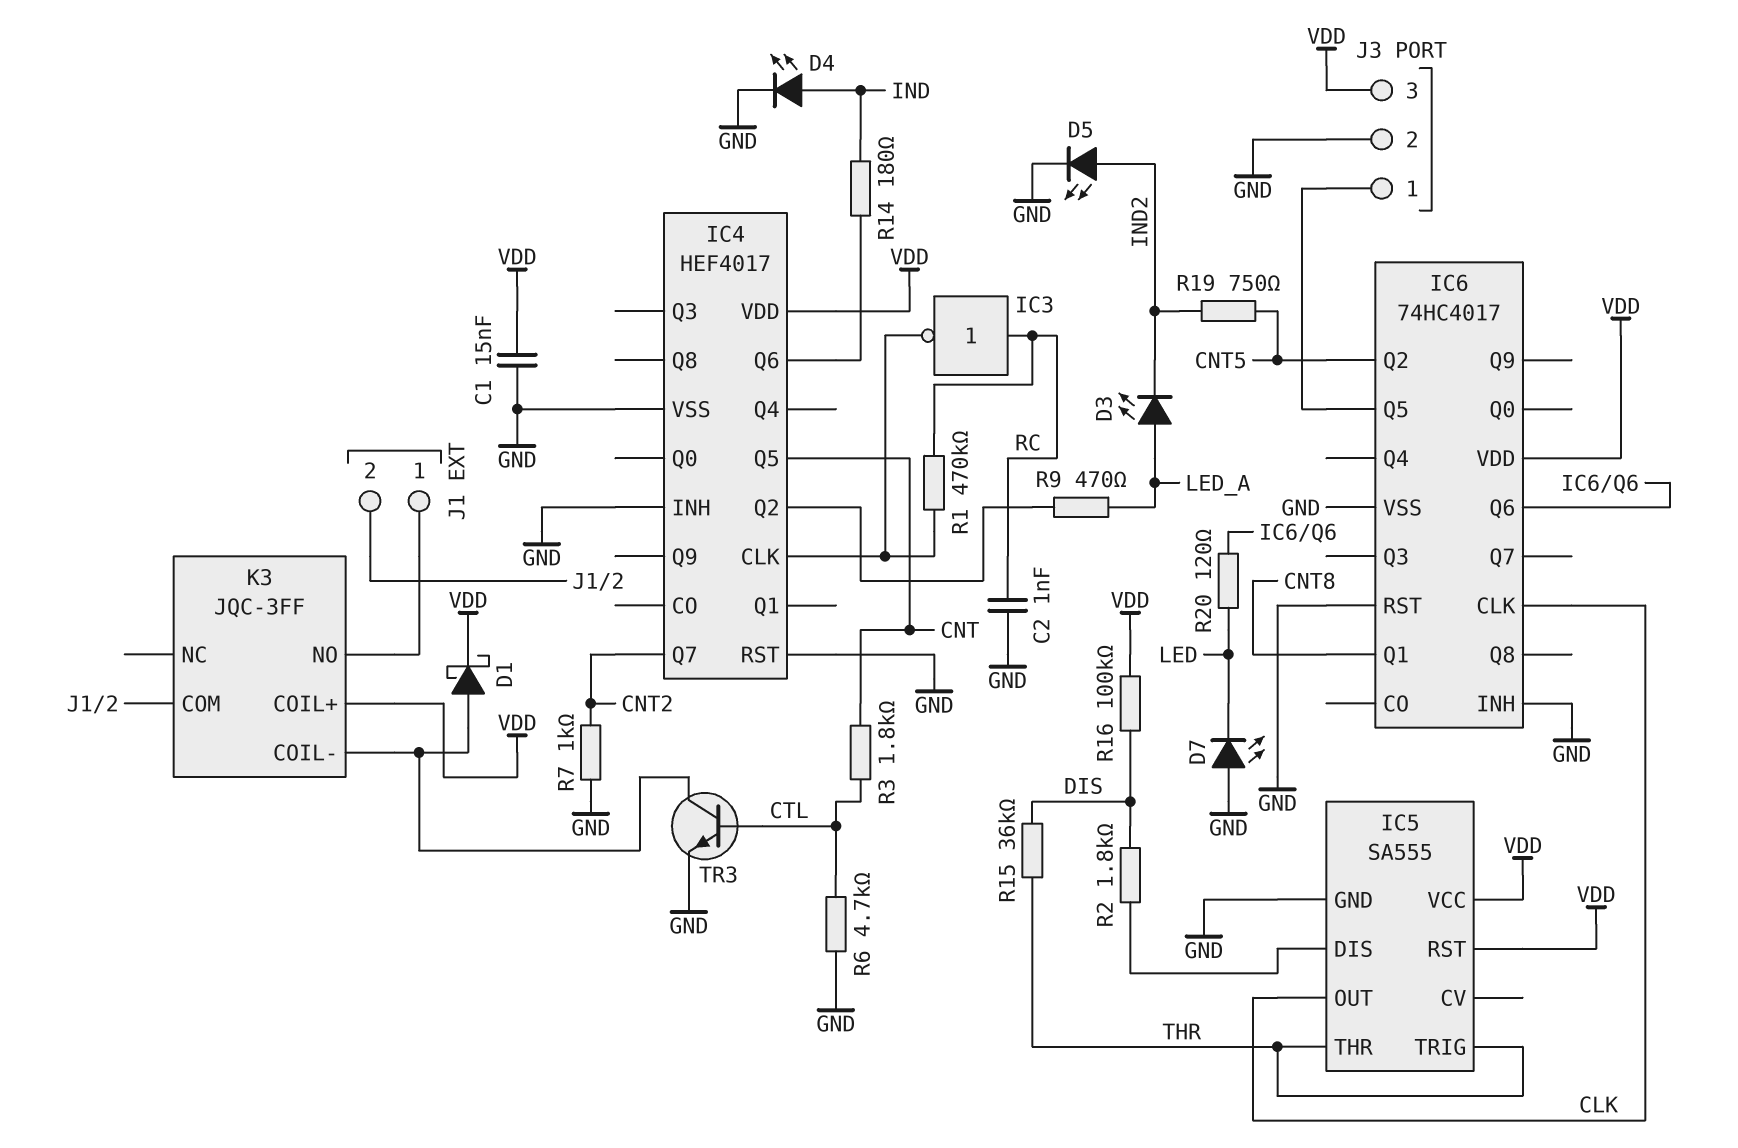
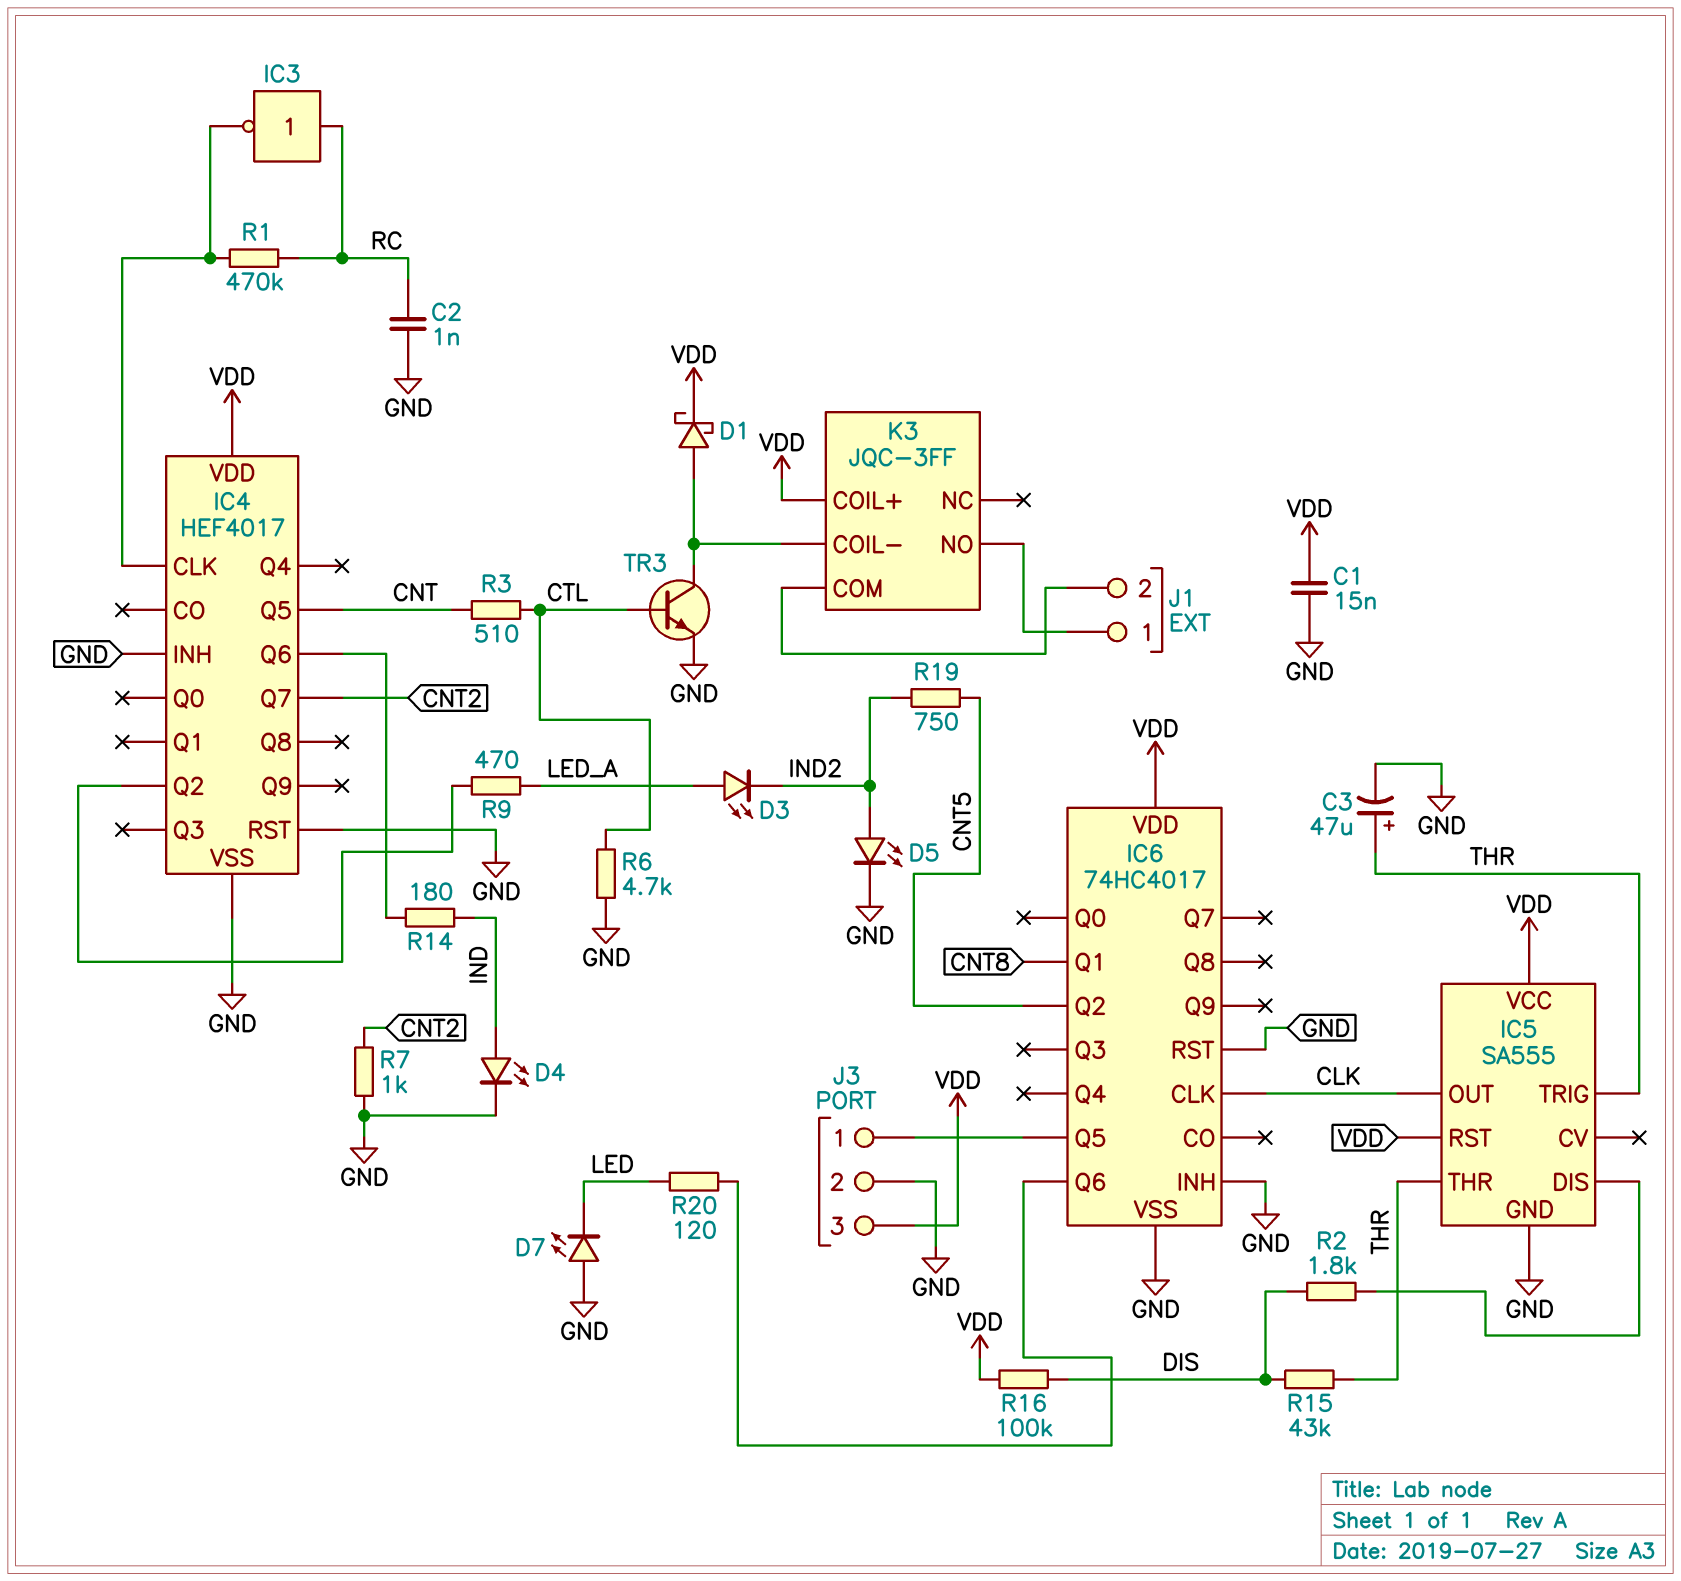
C3: none -> 47uF (plus THR, minus GND)
R3: 1.8k (CNT, CTL) -> 510 (CNT, CTL)
R15: 36k (DIS, THR) -> 43k (DIS, THR)

